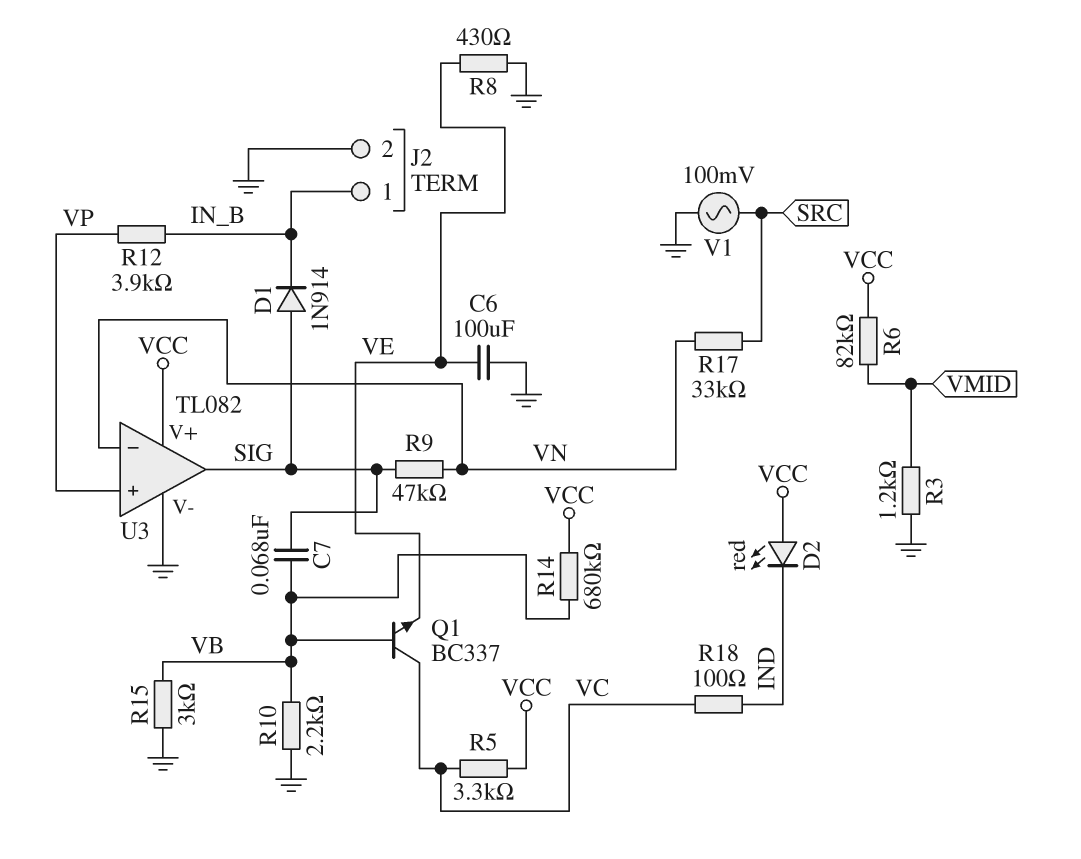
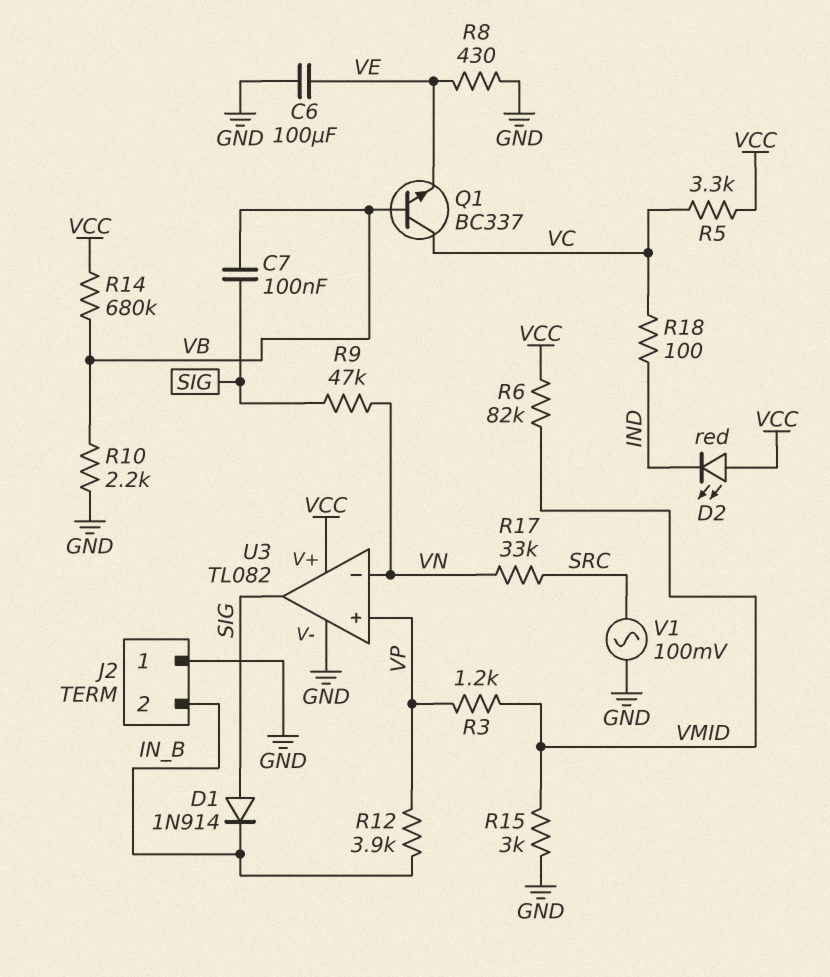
C7: 68nF (SIG, VB) -> 100nF (SIG, VB)
J2 pin 1: IN_B -> GND
J2 pin 2: GND -> IN_B
R3: 1.2k (GND, VMID) -> 1.2k (VMID, VP)
R15: 3k (GND, VB) -> 3k (GND, VMID)

